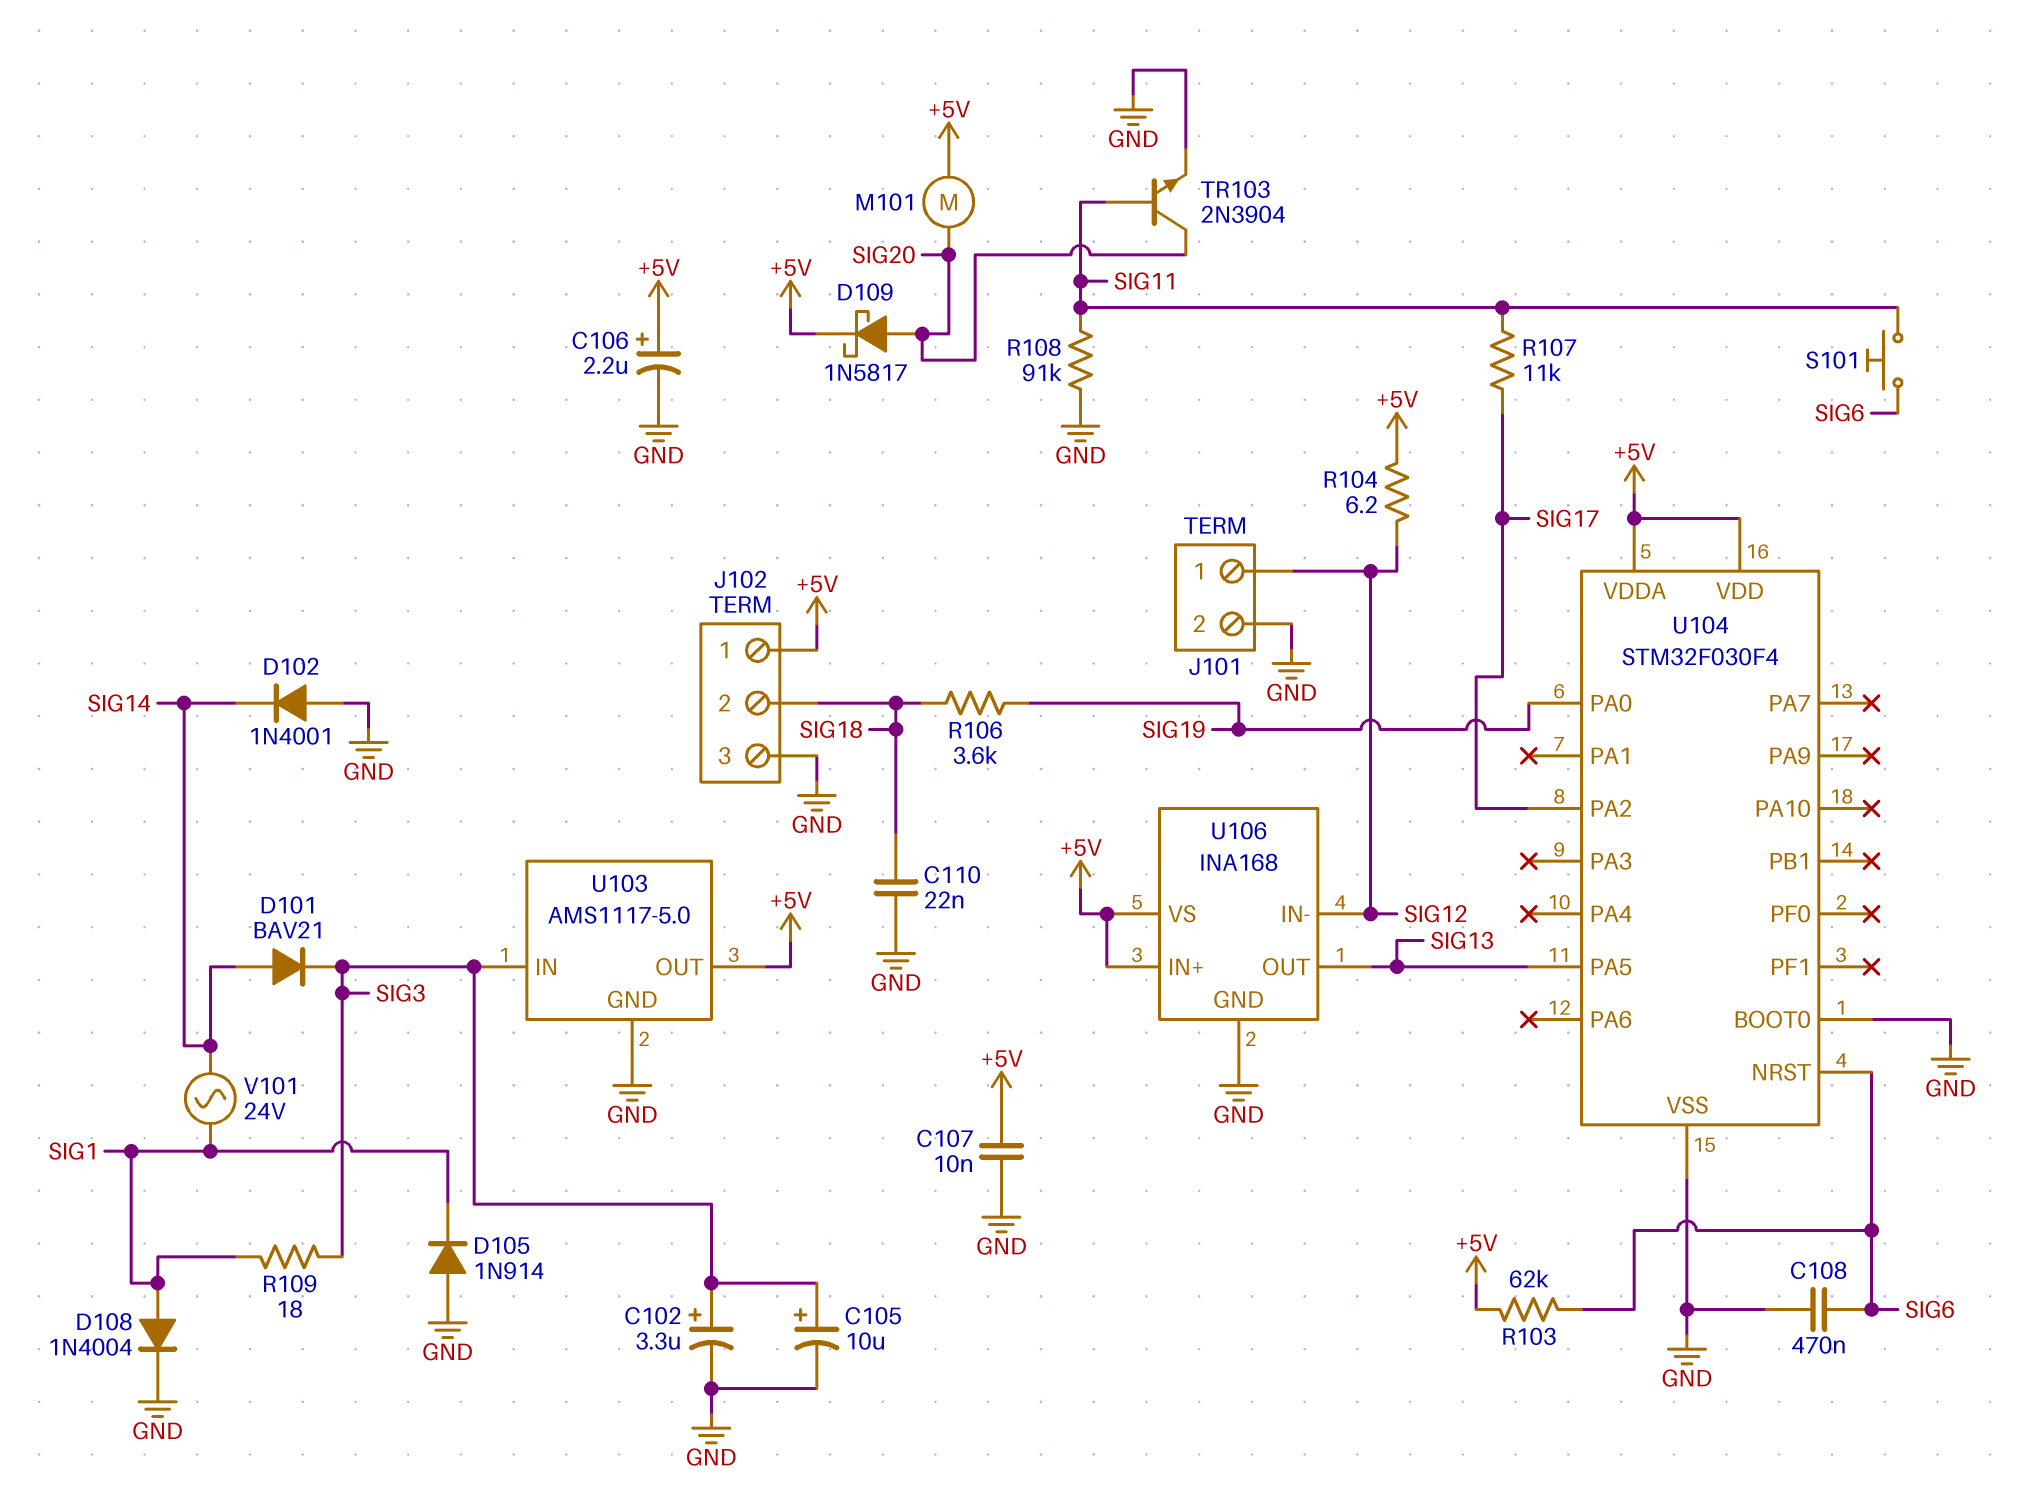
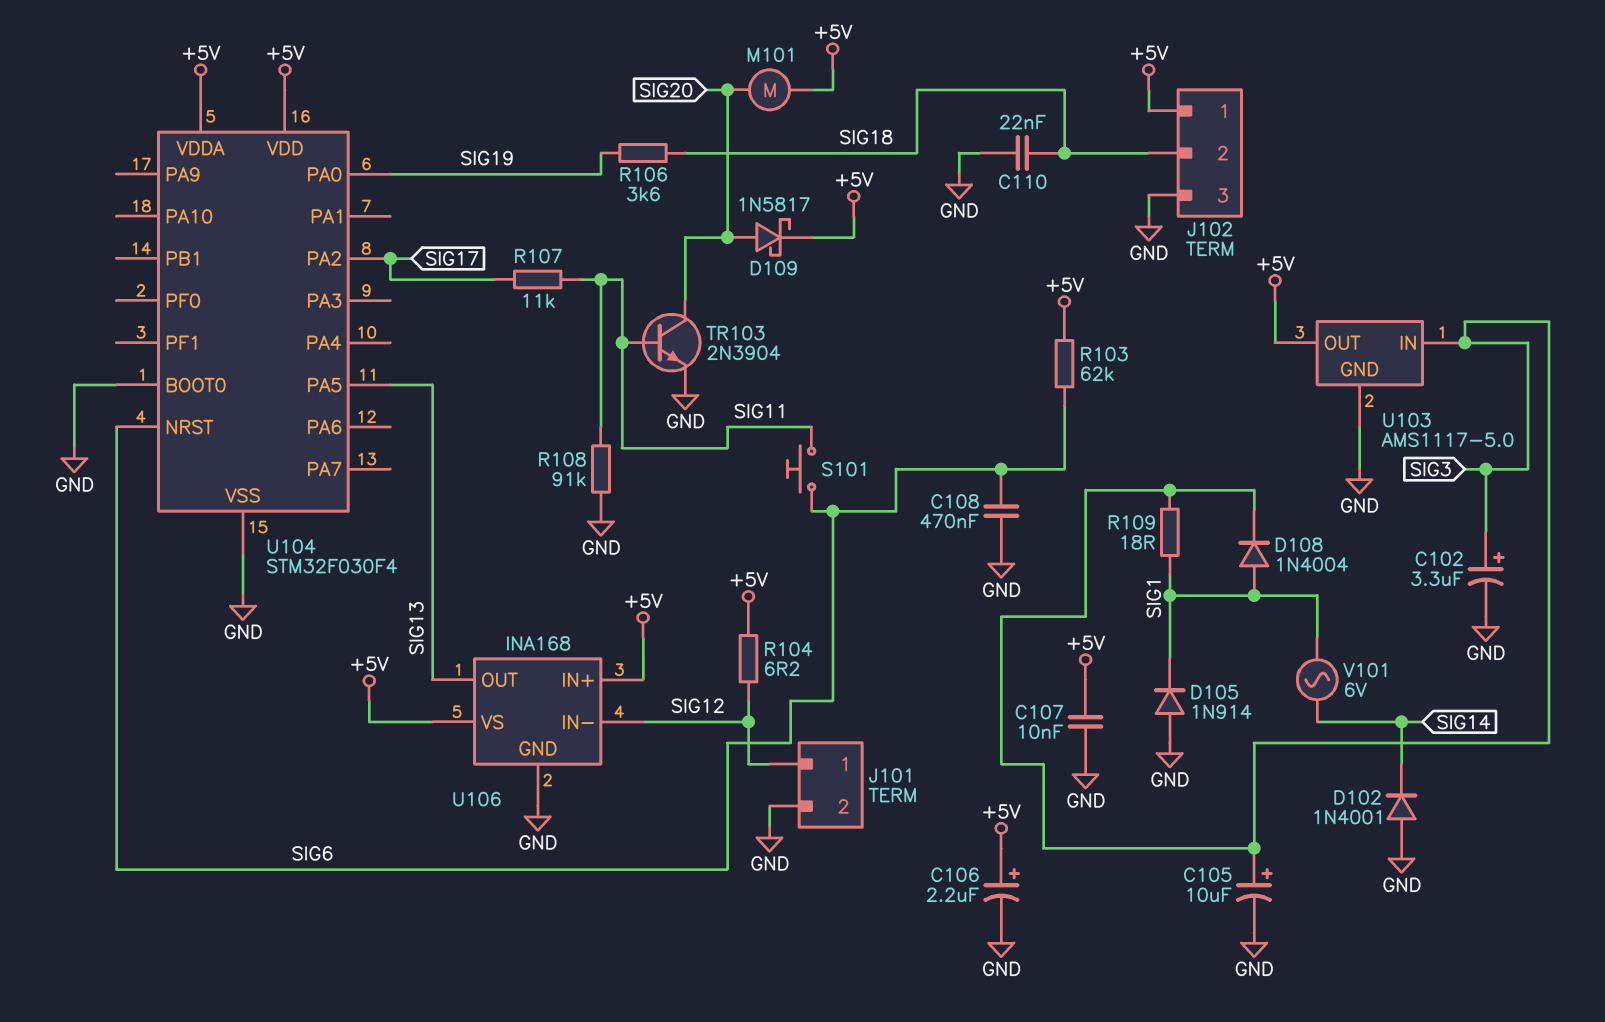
D101: diode BAV21 (A SIG14, K SIG3) -> none
D108: diode 1N4004 (A SIG1, K GND) -> diode 1N4004 (A SIG1, K SIG3)
V101: AC 24V (SIG1, SIG14) -> AC 6V (SIG1, SIG14)

